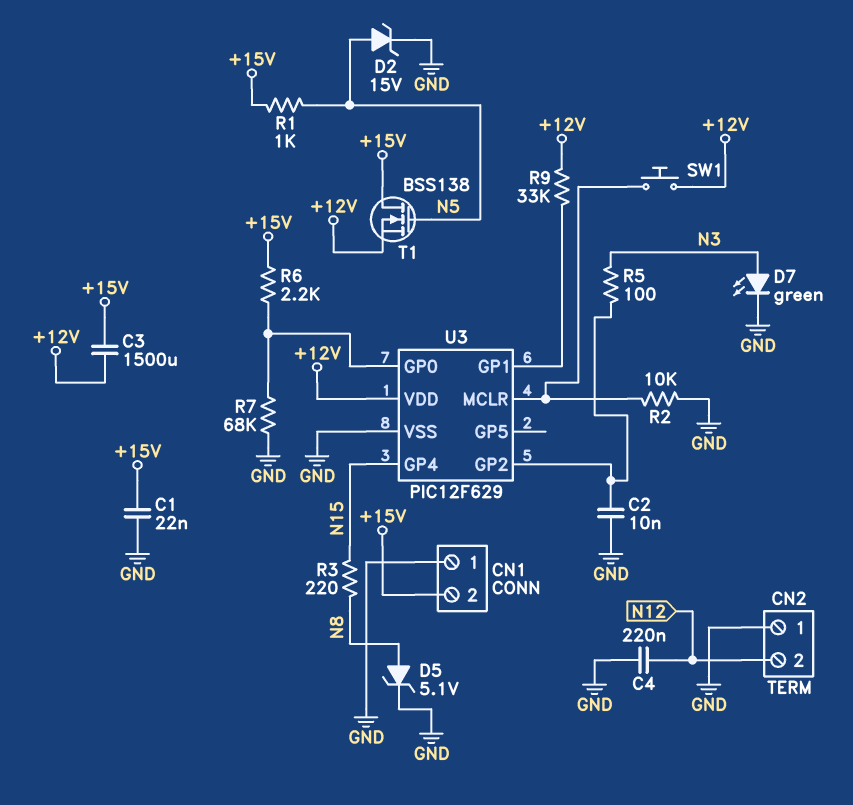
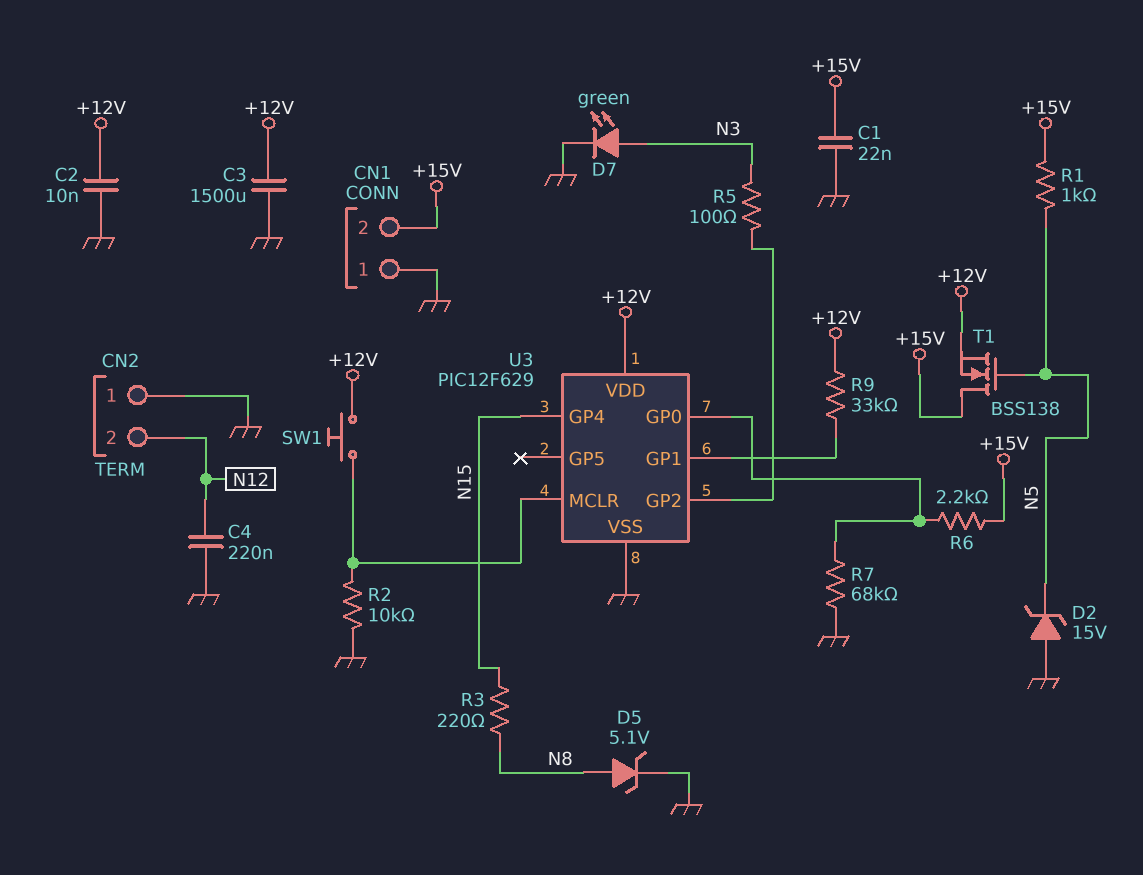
C2: 10nF (GND, U3/GP2) -> 10nF (+12V, GND)
C3: 1500uF (+12V, +15V) -> 1500uF (+12V, GND)
D2: zener 15V (A N5, K GND) -> zener 15V (A GND, K N5)

